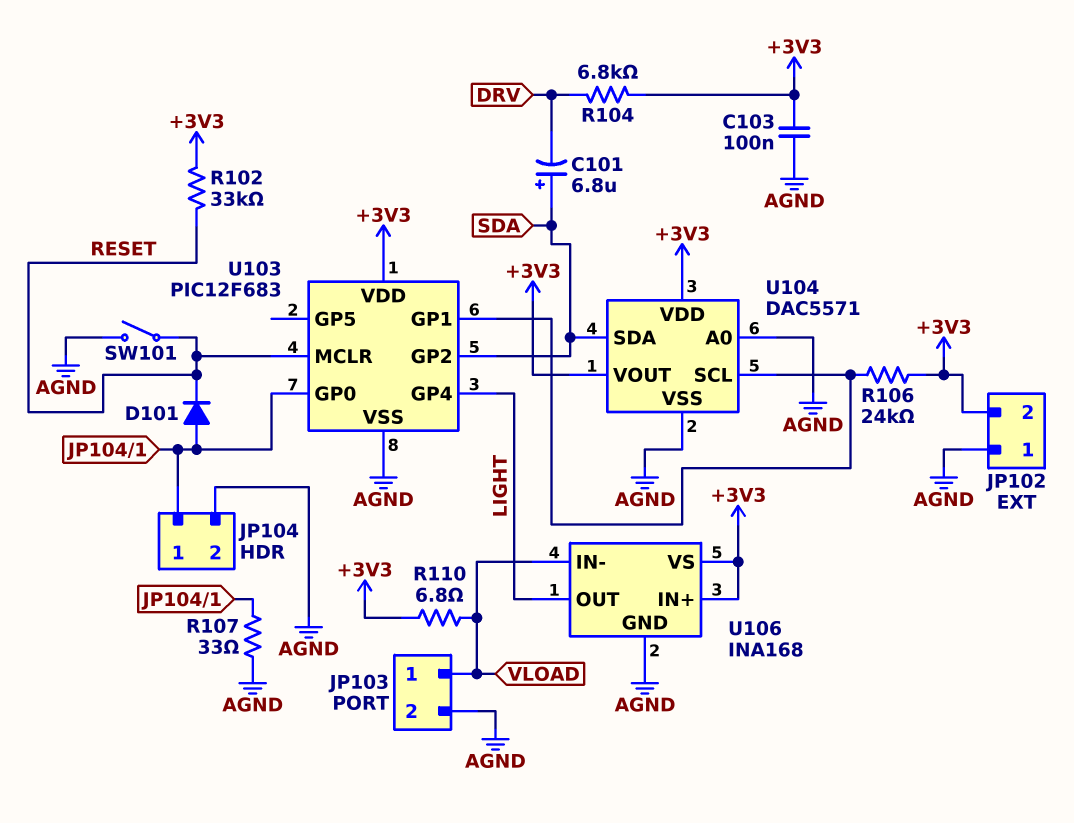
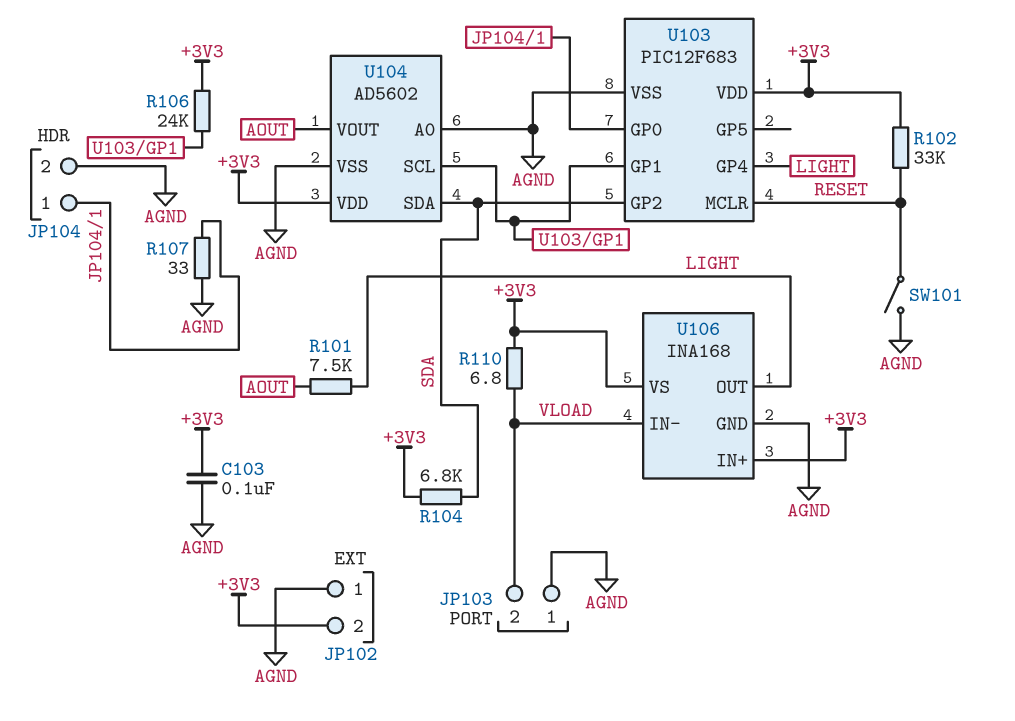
C101: 6.8uF (plus SDA, minus DRV) -> none
D101: diode (A JP104/1, K RESET) -> none
JP103 pin 1: VLOAD -> AGND
JP103 pin 2: AGND -> VLOAD
R101: none -> 7.5k (AOUT, LIGHT)
R104: 6.8k (+3V3, DRV) -> 6.8k (+3V3, SDA)
U104: DAC5571 -> AD5602
U104 pin VOUT: +3V3 -> AOUT

